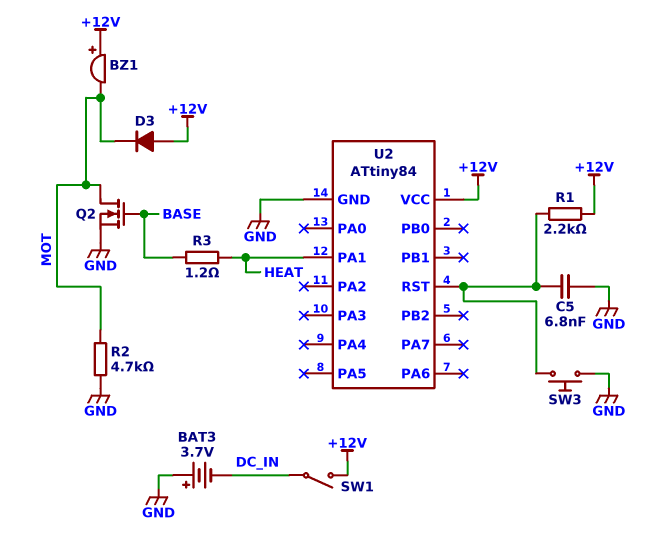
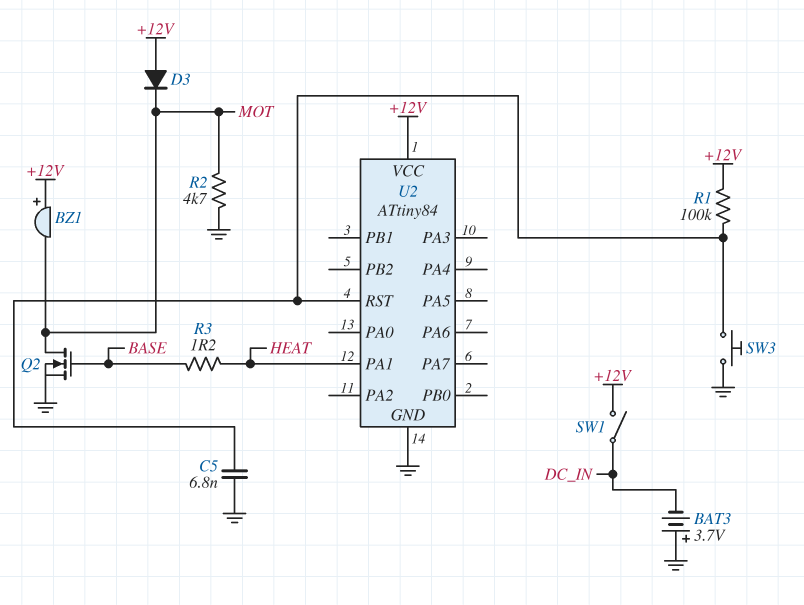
R1: 2.2k (+12V, U2/RST) -> 100k (+12V, U2/RST)

